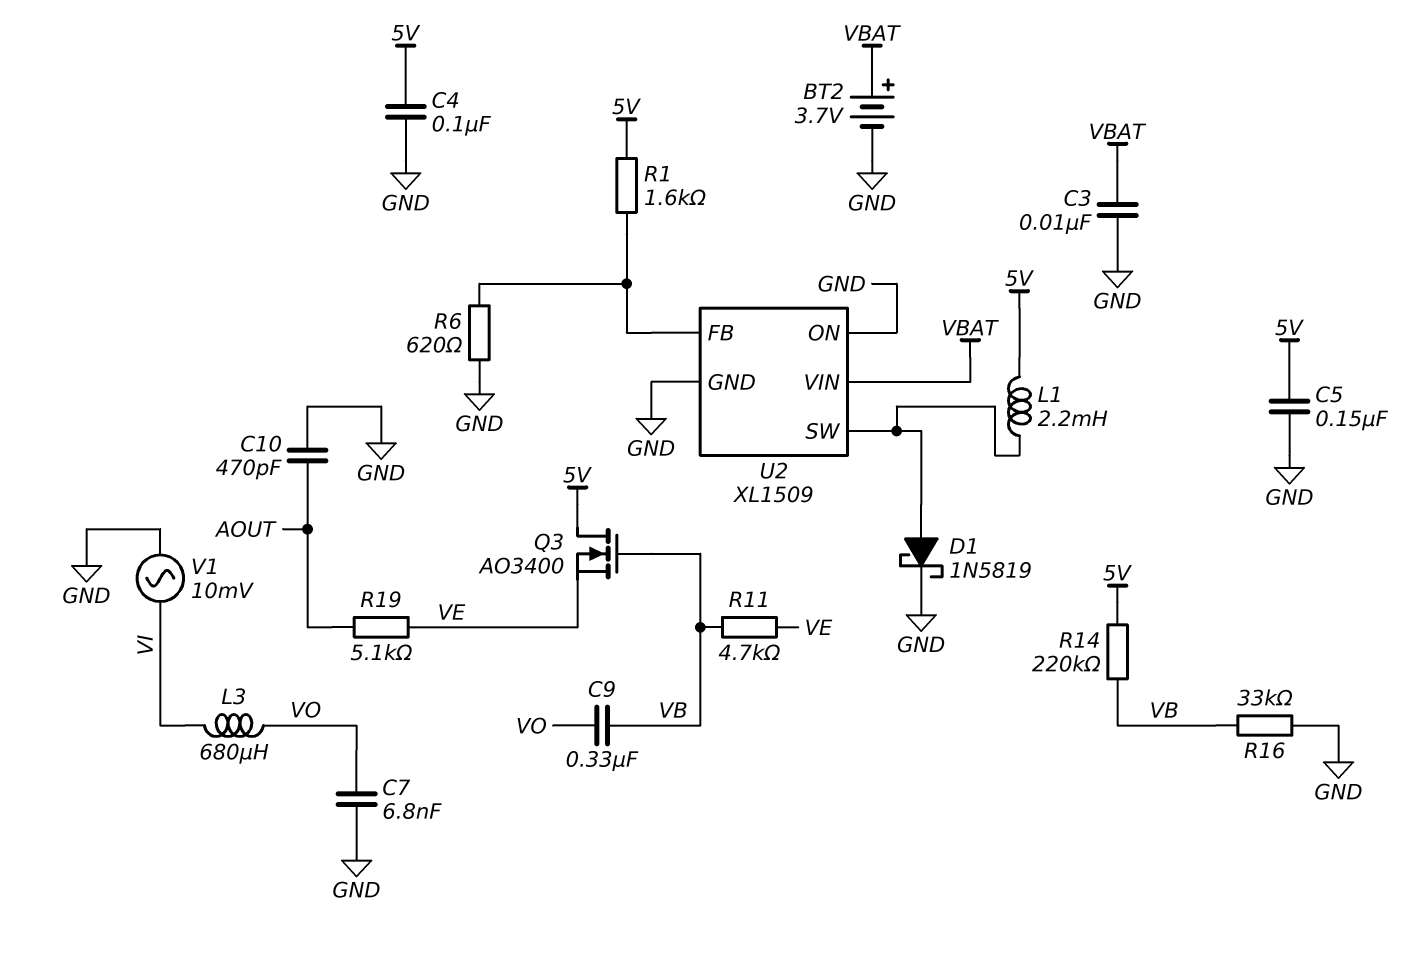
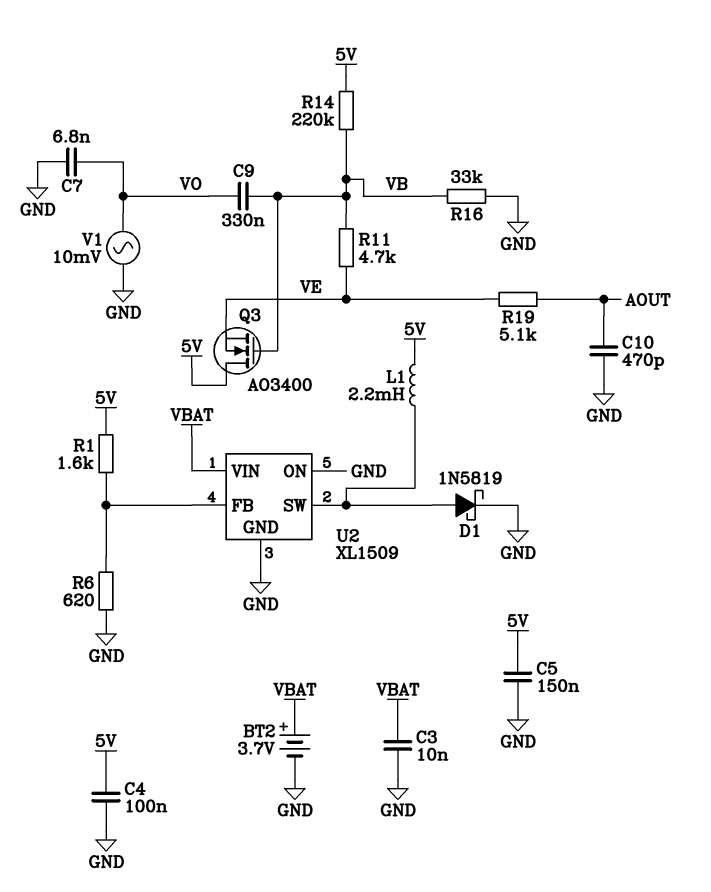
L3: 680uH (VI, VO) -> none
V1: AC 10mV (GND, VI) -> AC 10mV (GND, VO)

